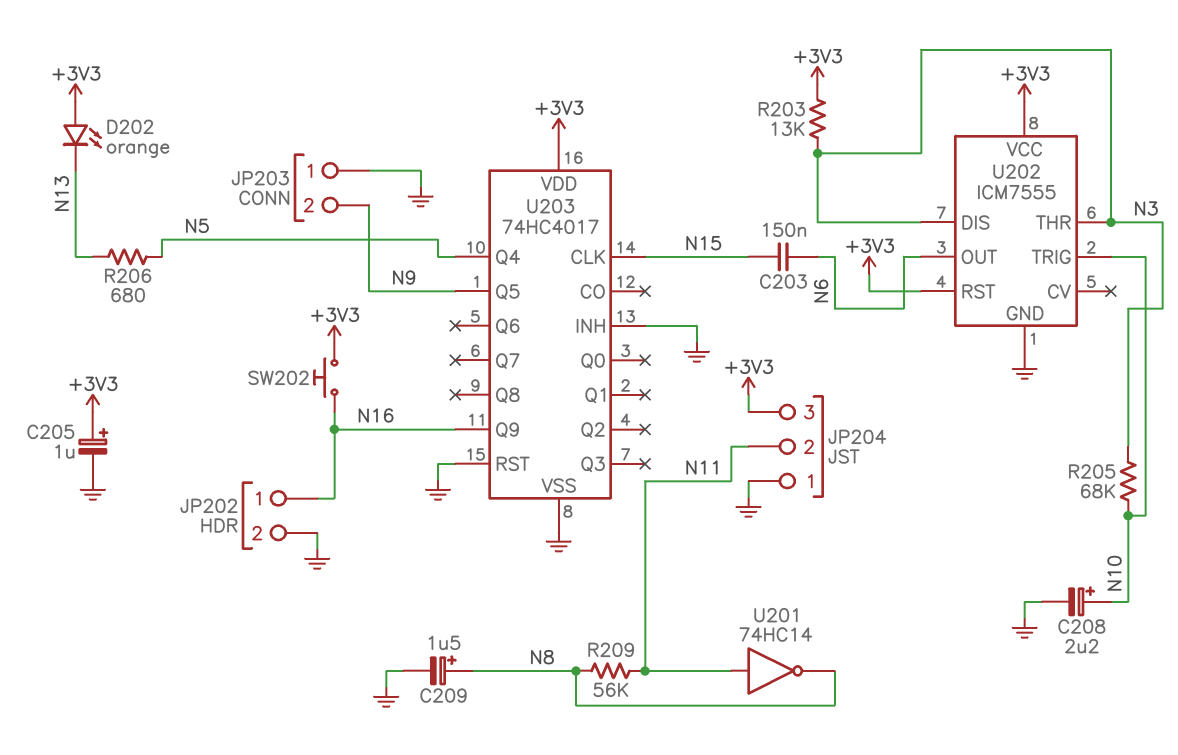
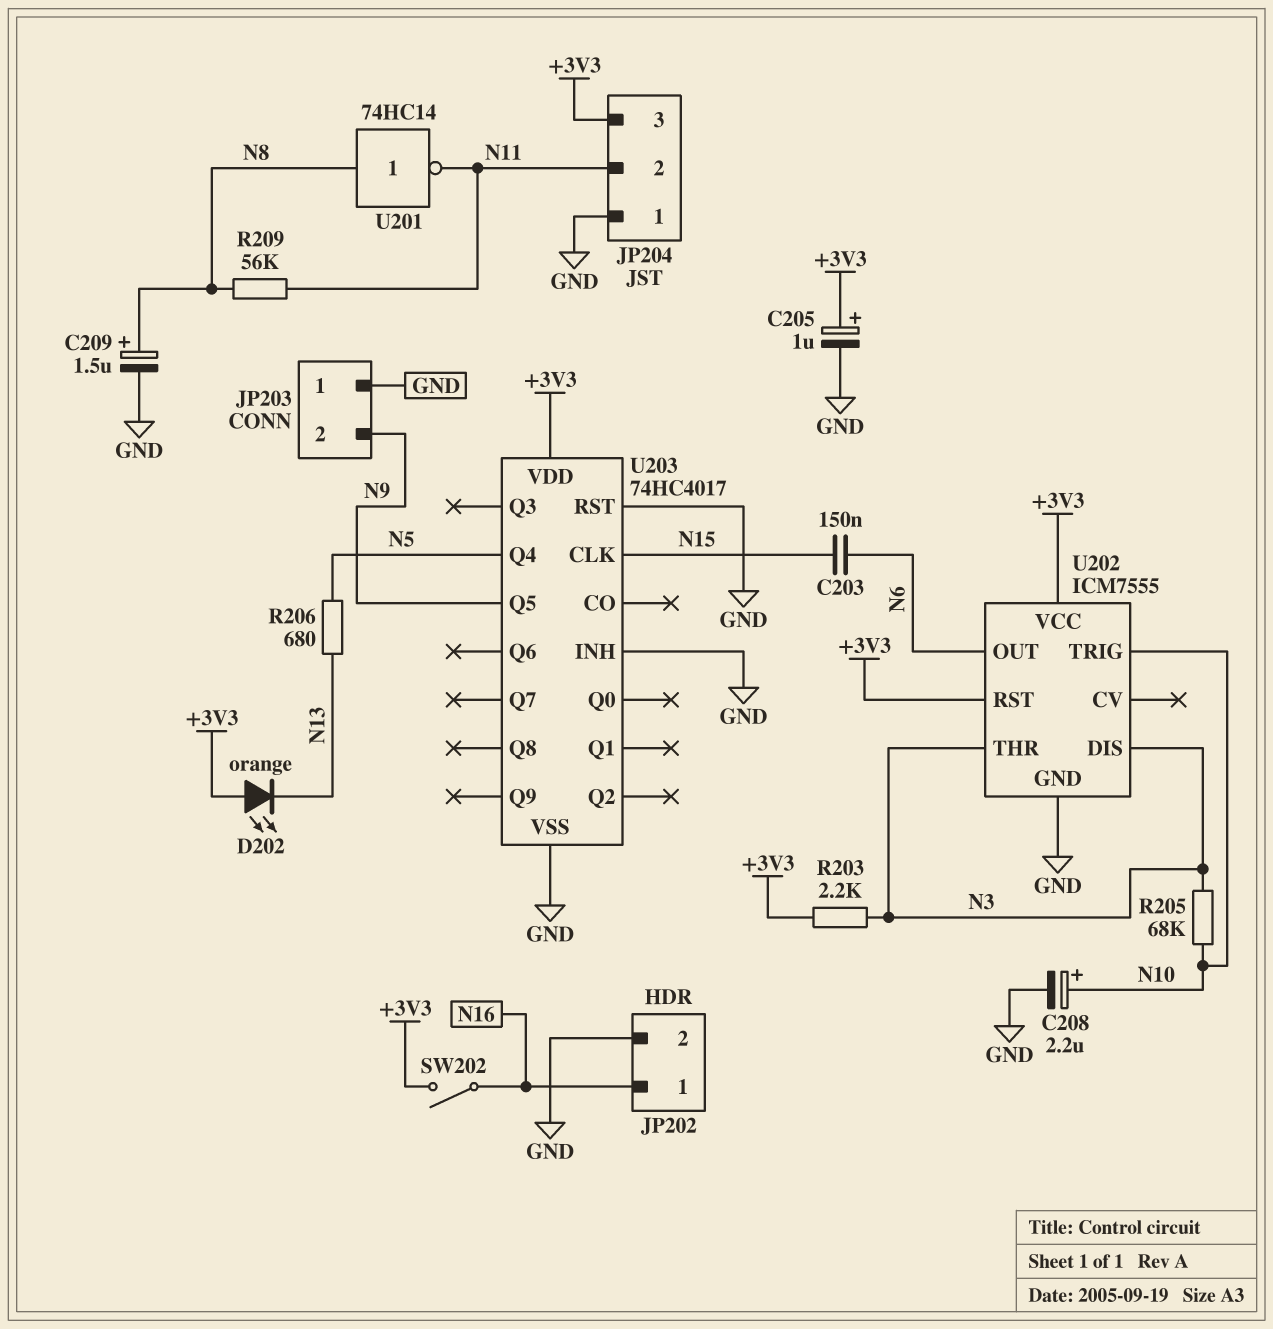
R203: 13k (+3V3, N3) -> 2.2k (+3V3, N3)
SW202: button (+3V3, N16) -> switch (+3V3, N16)
U201: NOT 74HC14 (in N11, out N8) -> NOT 74HC14 (in N8, out N11)
U203 pin Q9: N16 -> none

